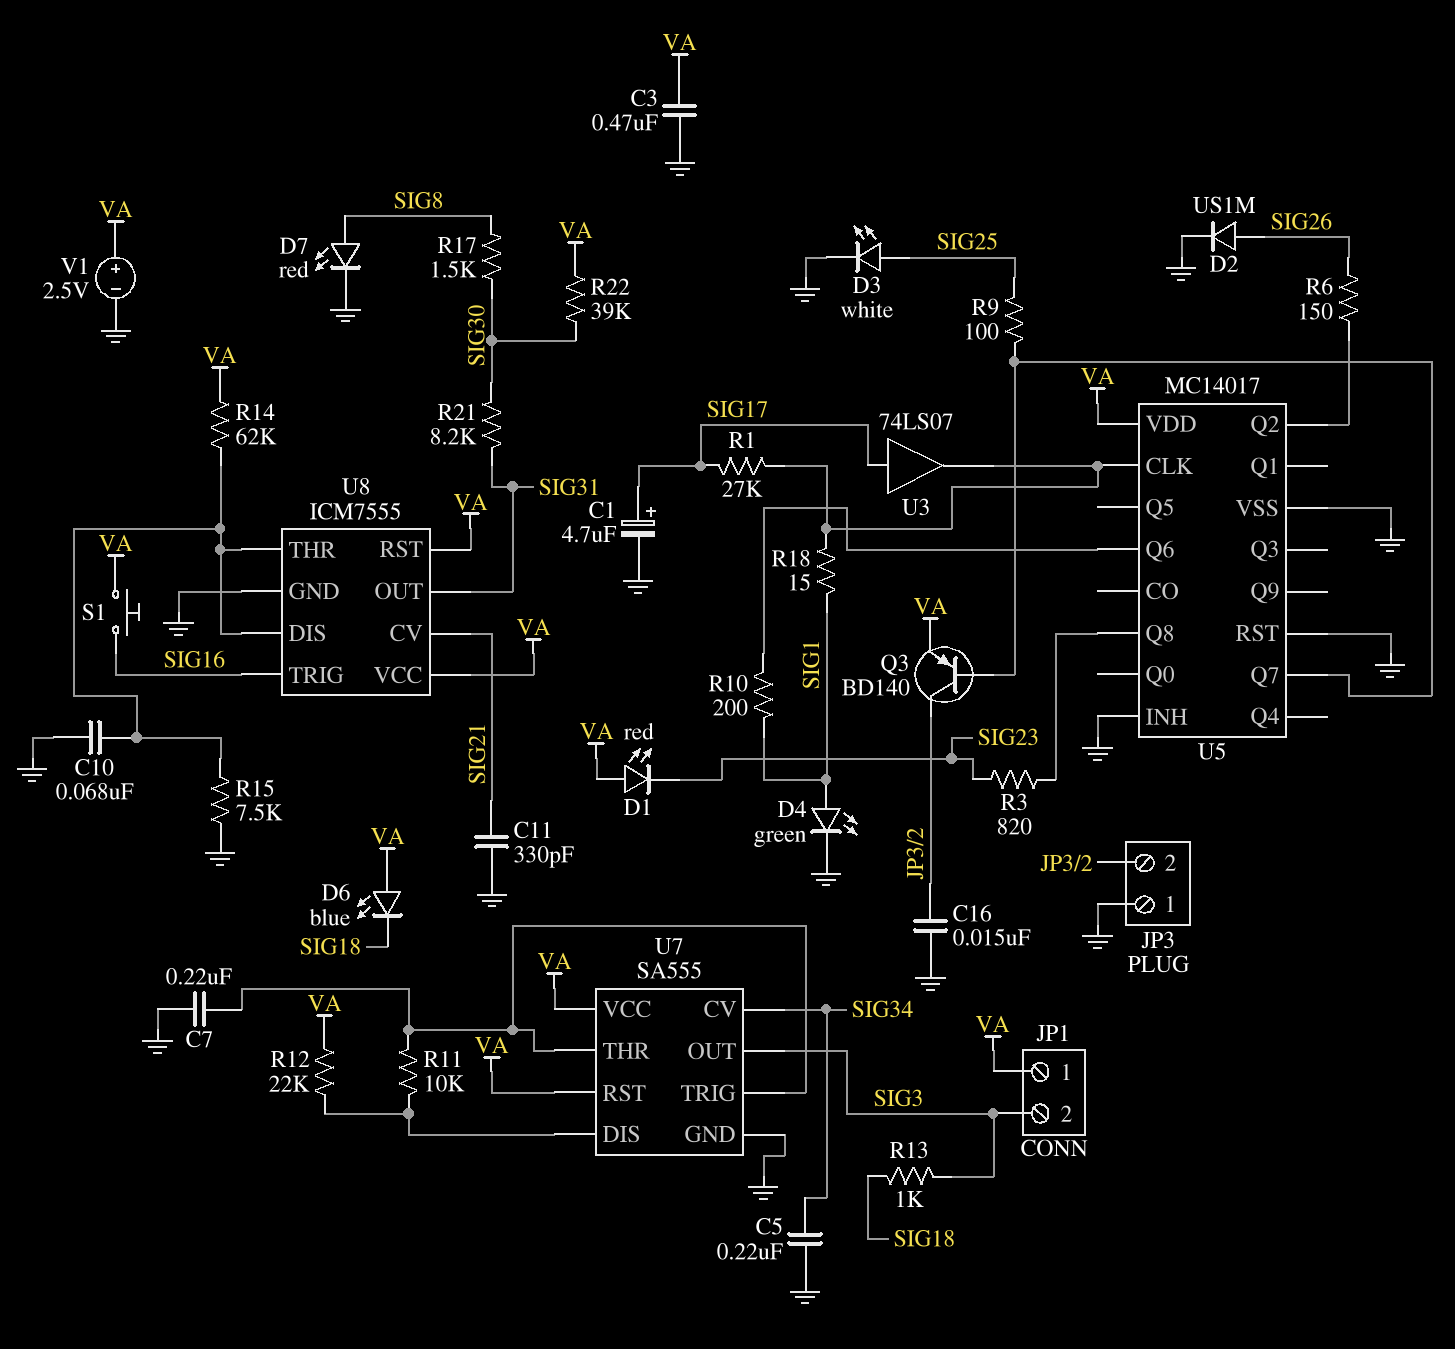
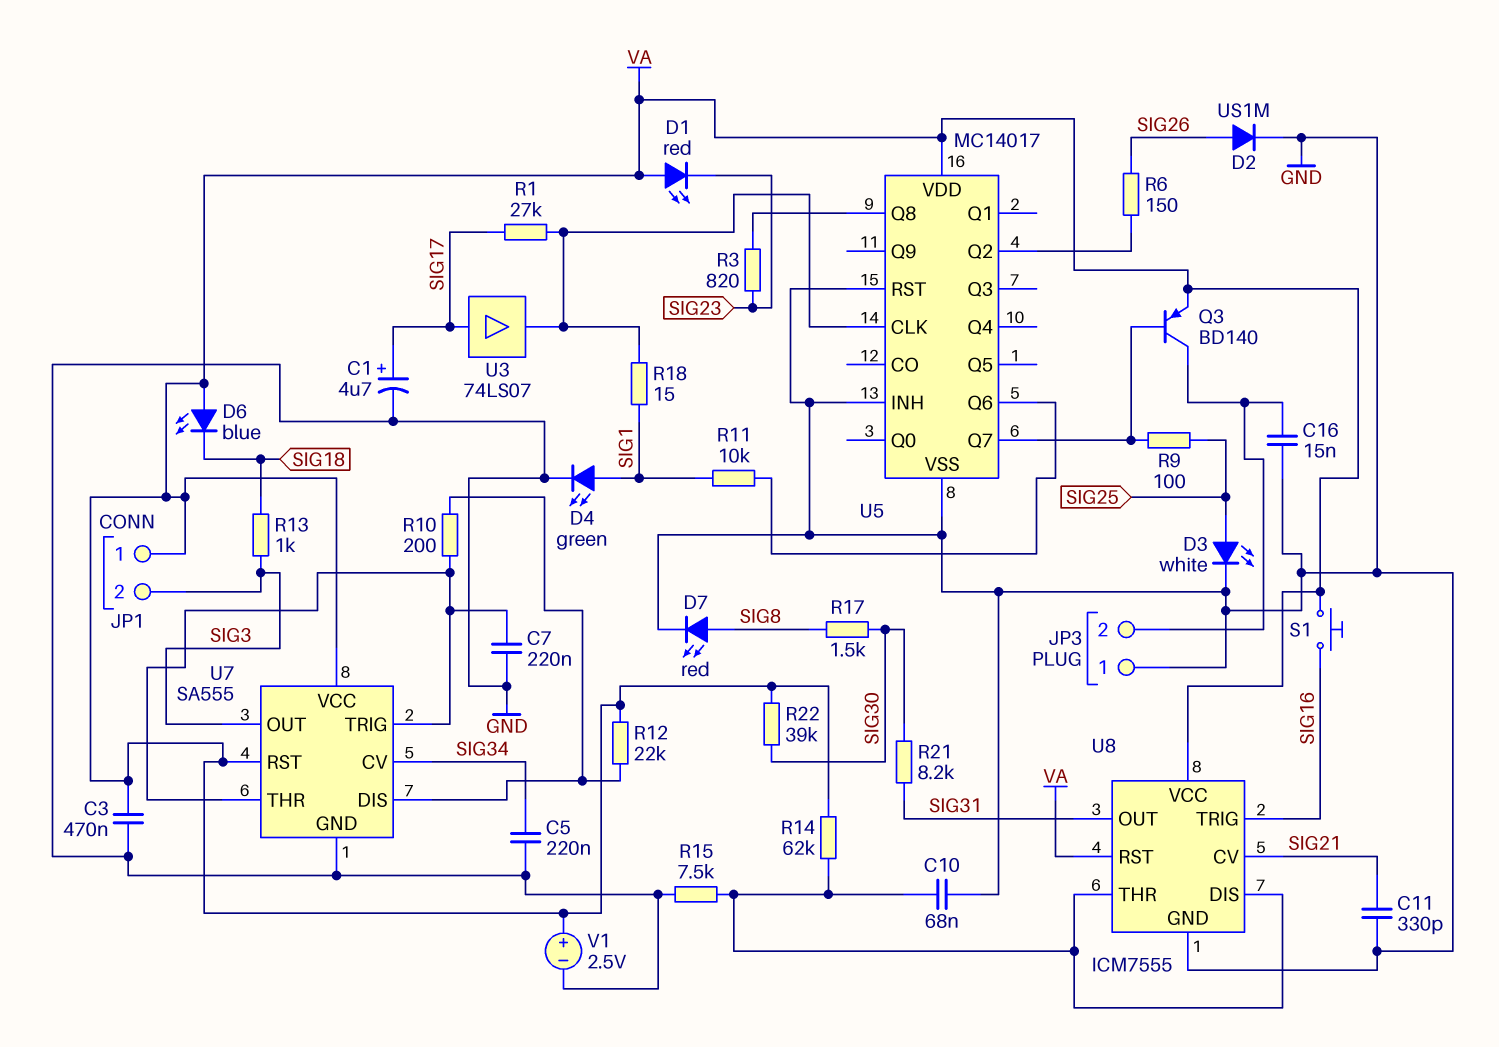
R10: 200 (SIG1, U5/Q6) -> 200 (U7/DIS, U7/THR)
R11: 10k (U7/DIS, U7/THR) -> 10k (SIG1, U5/Q6)

